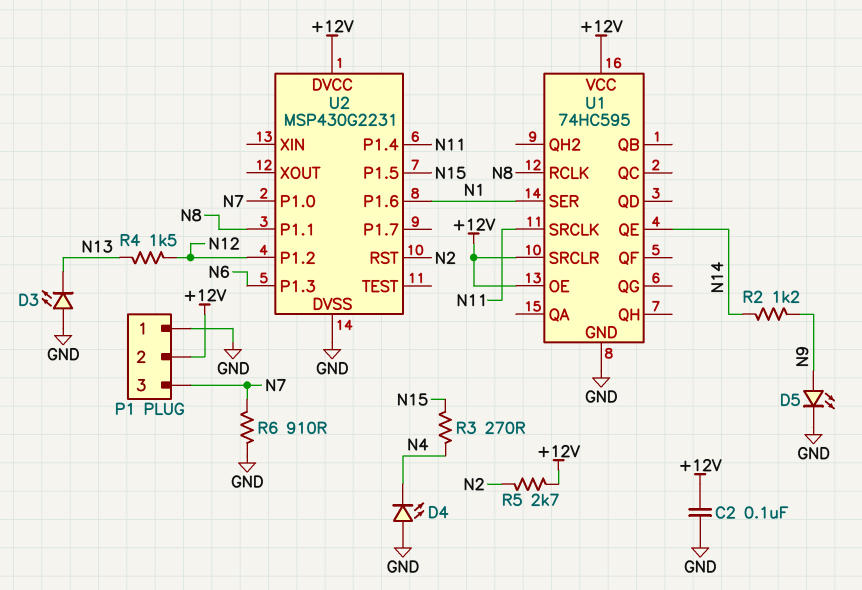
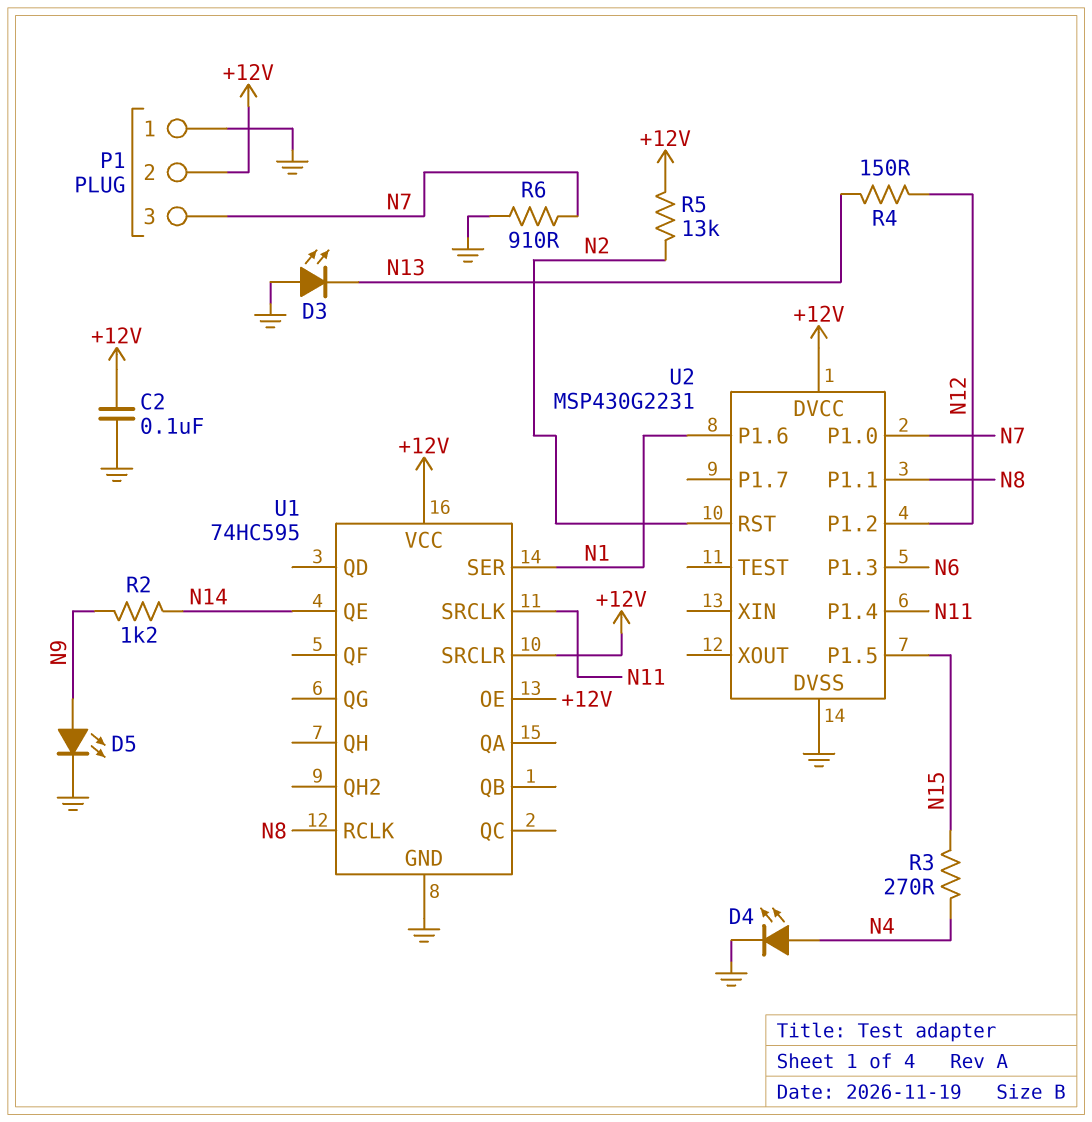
D4: LED (A GND, K N4) -> LED (A N4, K GND)
R4: 1.5k (N12, N13) -> 150 (N12, N13)
R5: 2.7k (+12V, N2) -> 13k (+12V, N2)

